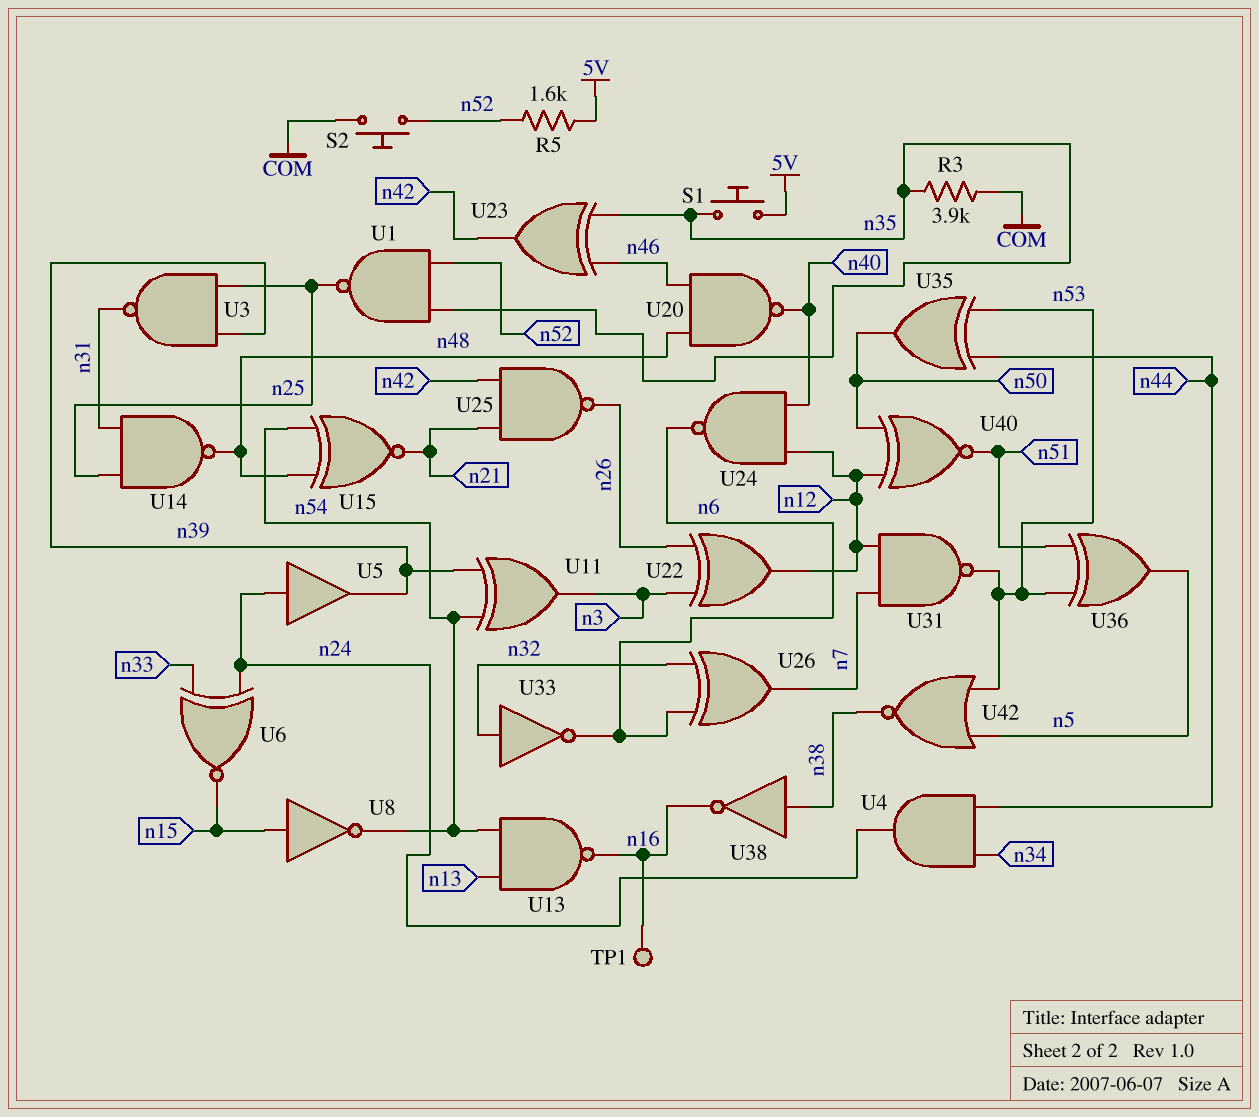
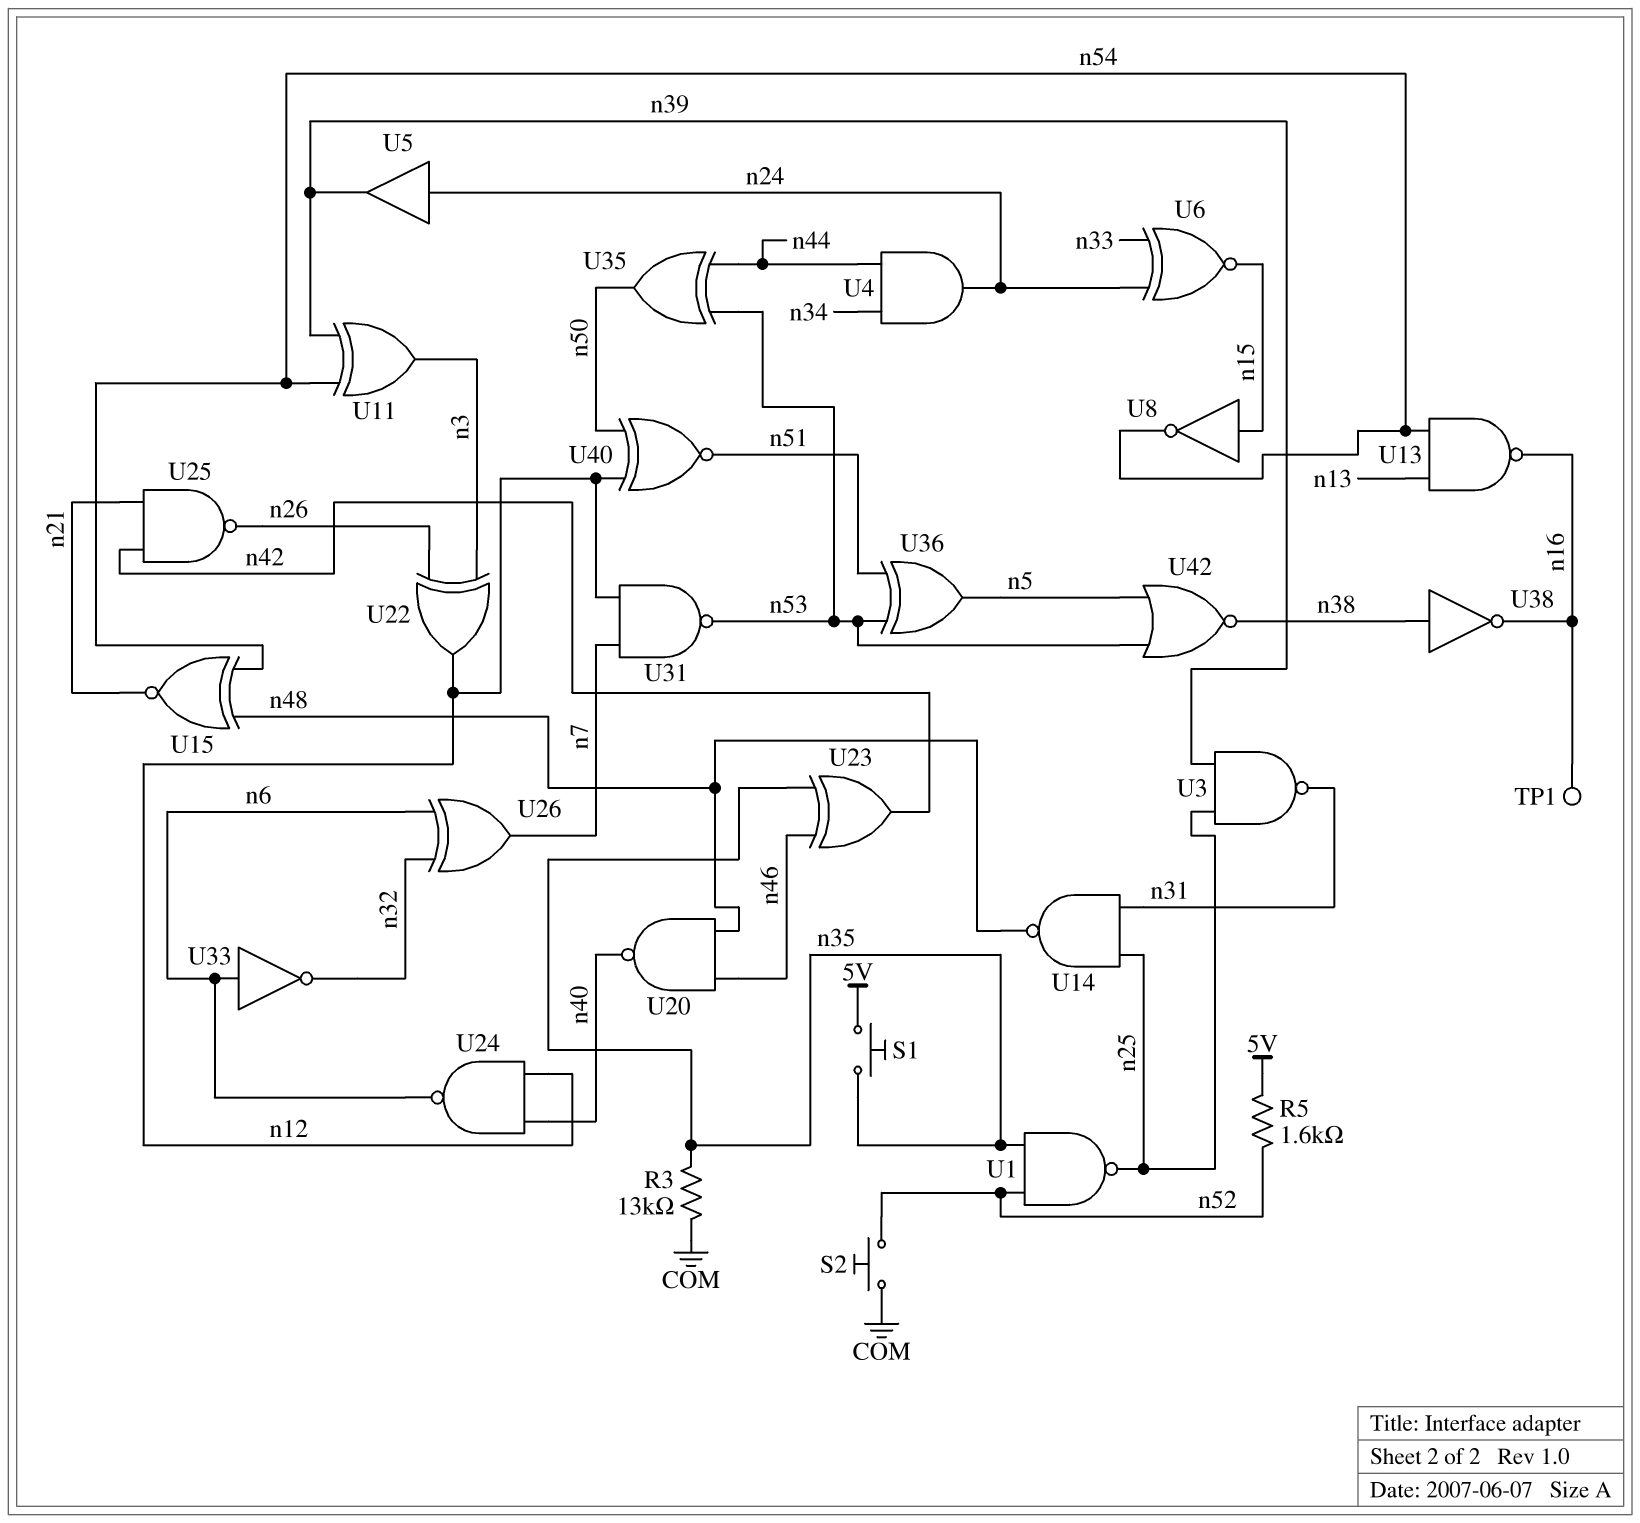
R3: 3.9k (COM, n35) -> 13k (COM, n35)
U33: NOT (in n32, out n6) -> NOT (in n6, out n32)

